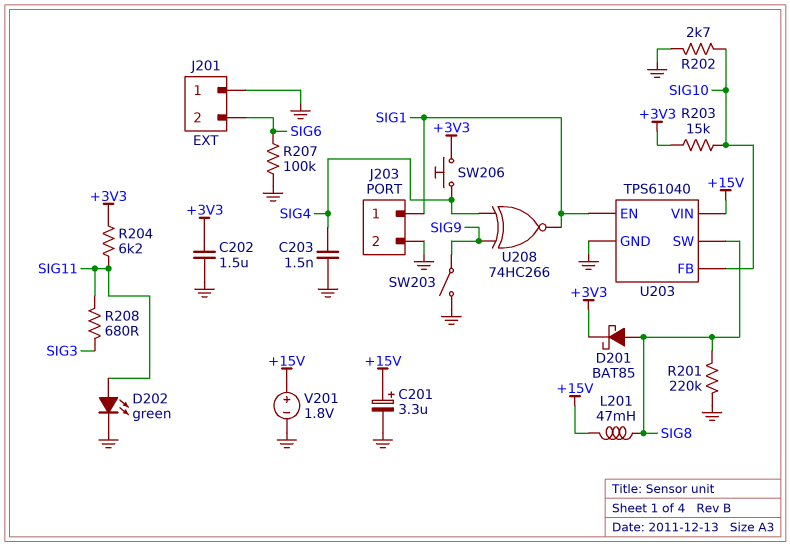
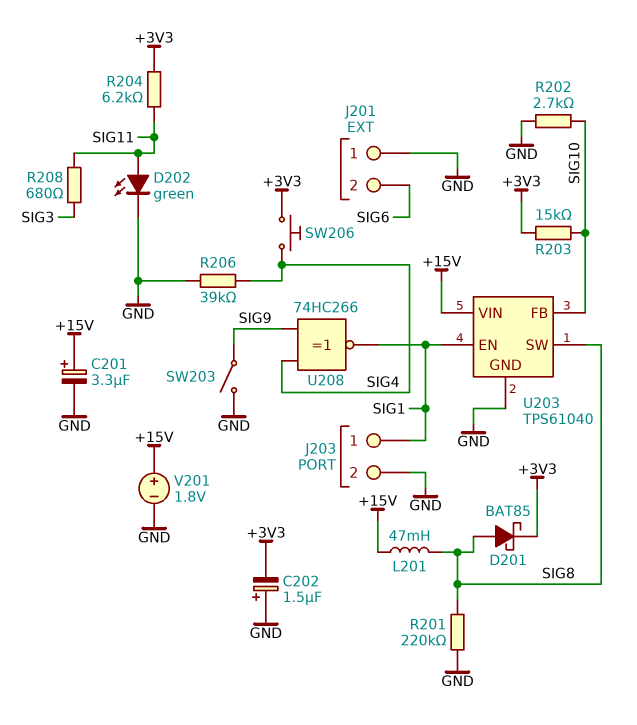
C202: 1.5uF (+3V3, GND) -> 1.5uF (plus GND, minus +3V3)
C203: 1.5nF (GND, SIG4) -> none
R206: none -> 39k (GND, SIG4)
R207: 100k (GND, SIG6) -> none

